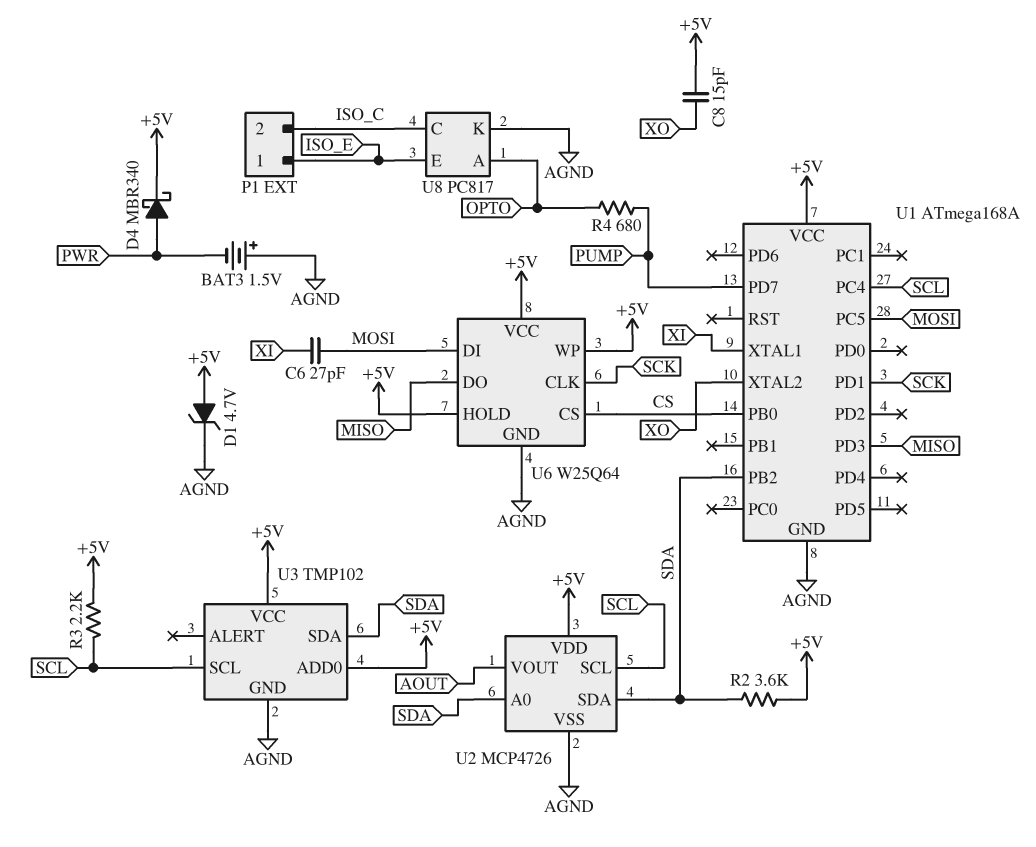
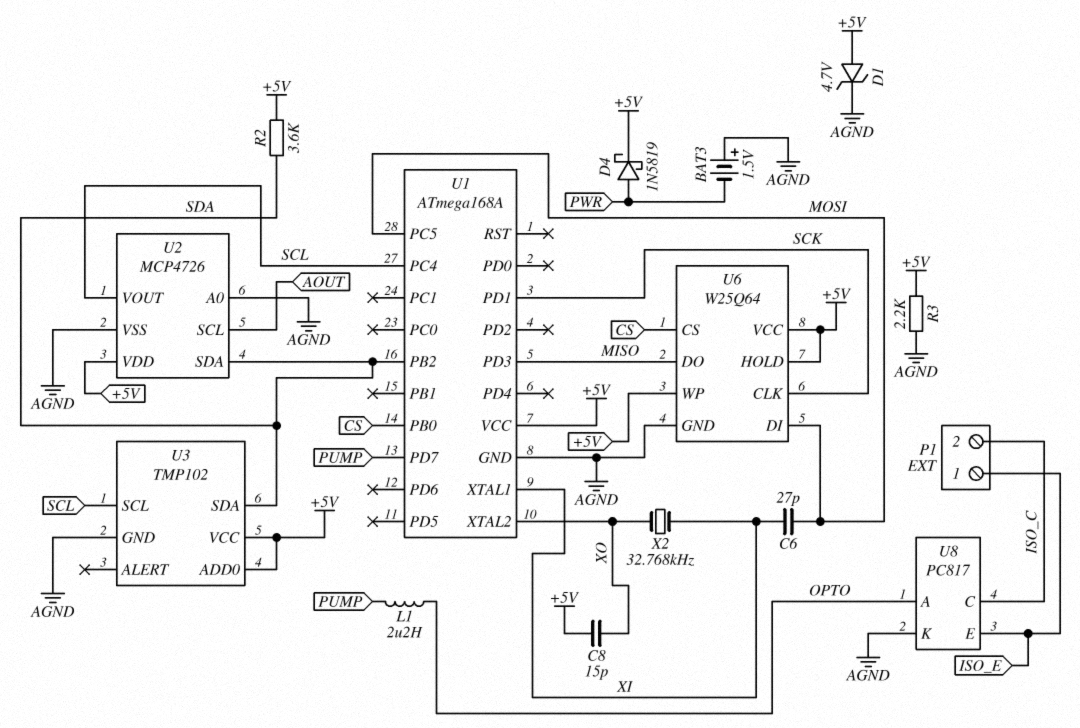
D4: schottky MBR340 (A PWR, K +5V) -> schottky 1N5819 (A PWR, K +5V)
L1: none -> 2.2uH (OPTO, PUMP)
R3: 2.2k (+5V, SCL) -> 2.2k (+5V, AGND)
R4: 680 (OPTO, PUMP) -> none
U2 pin A0: SDA -> AGND
U2 pin SCL: SCL -> AOUT
U2 pin VOUT: AOUT -> SCL
X2: none -> 32.768kHz (XI, XO)

